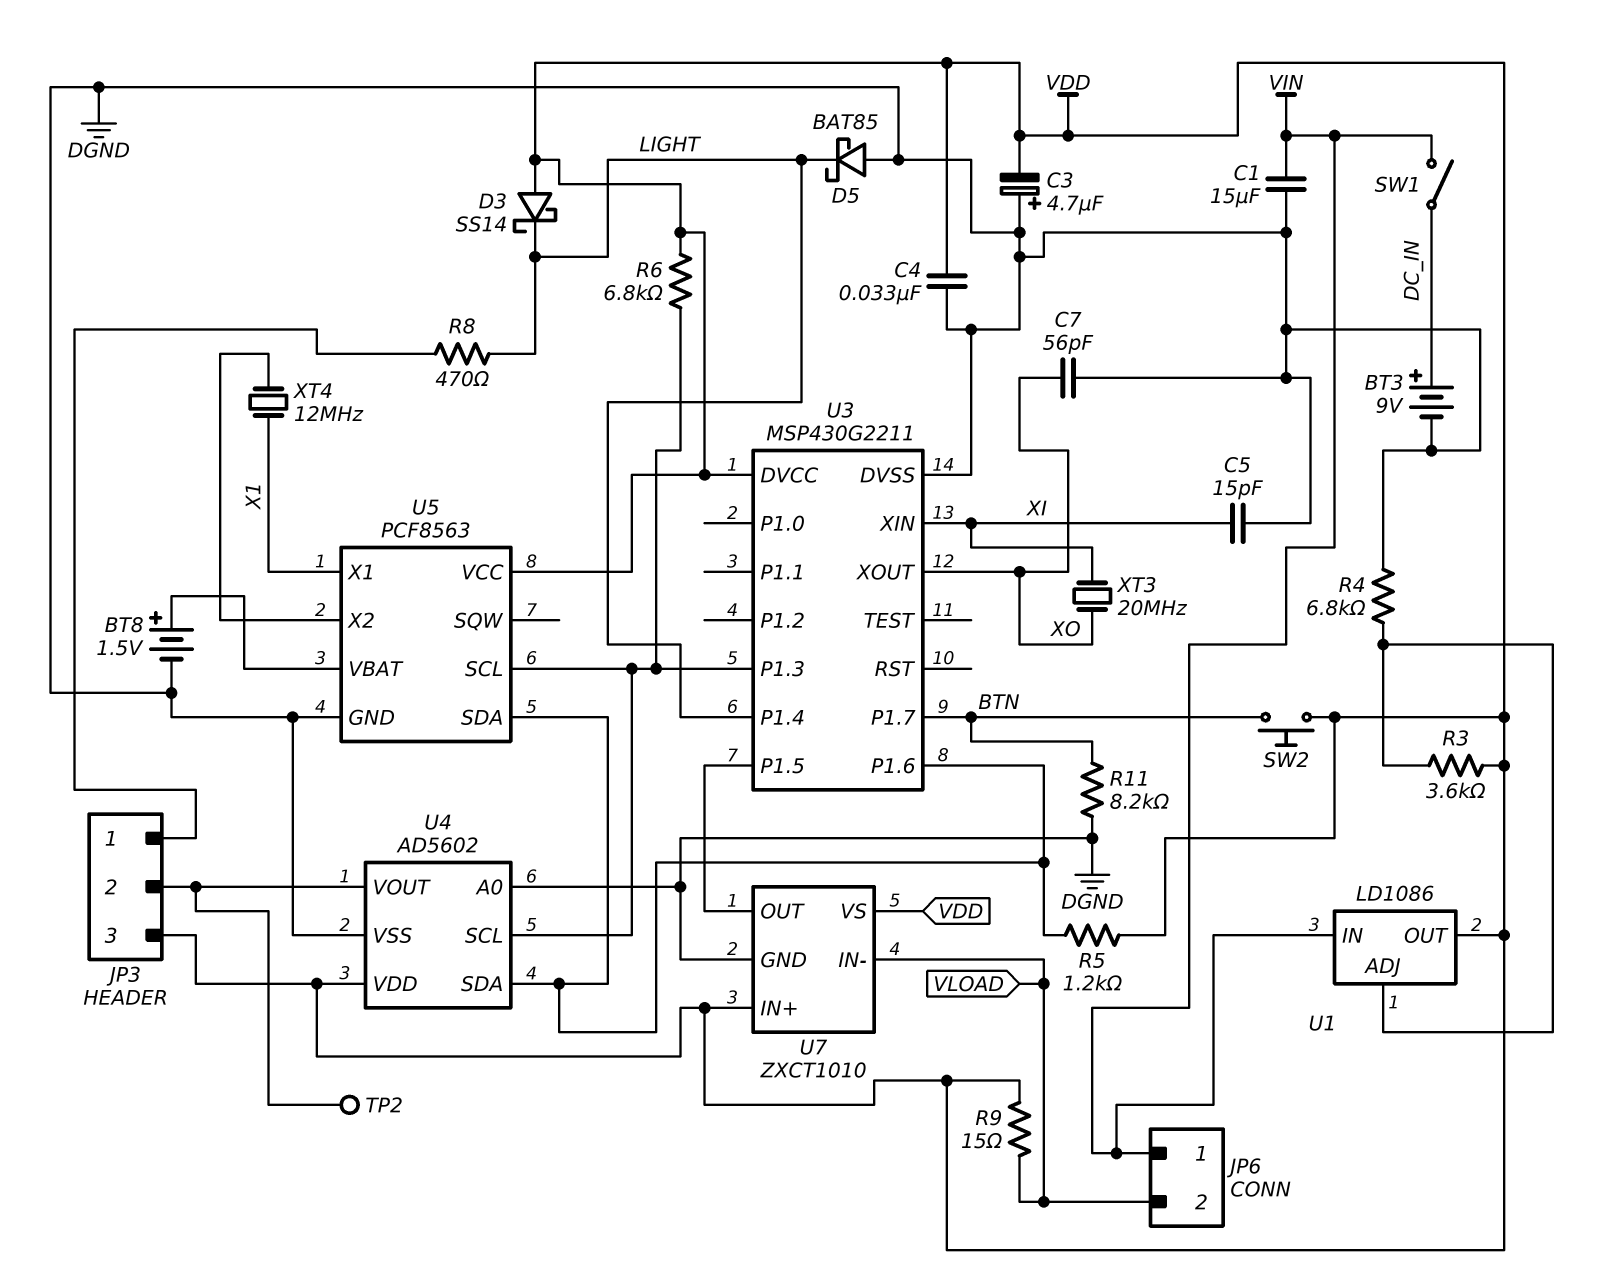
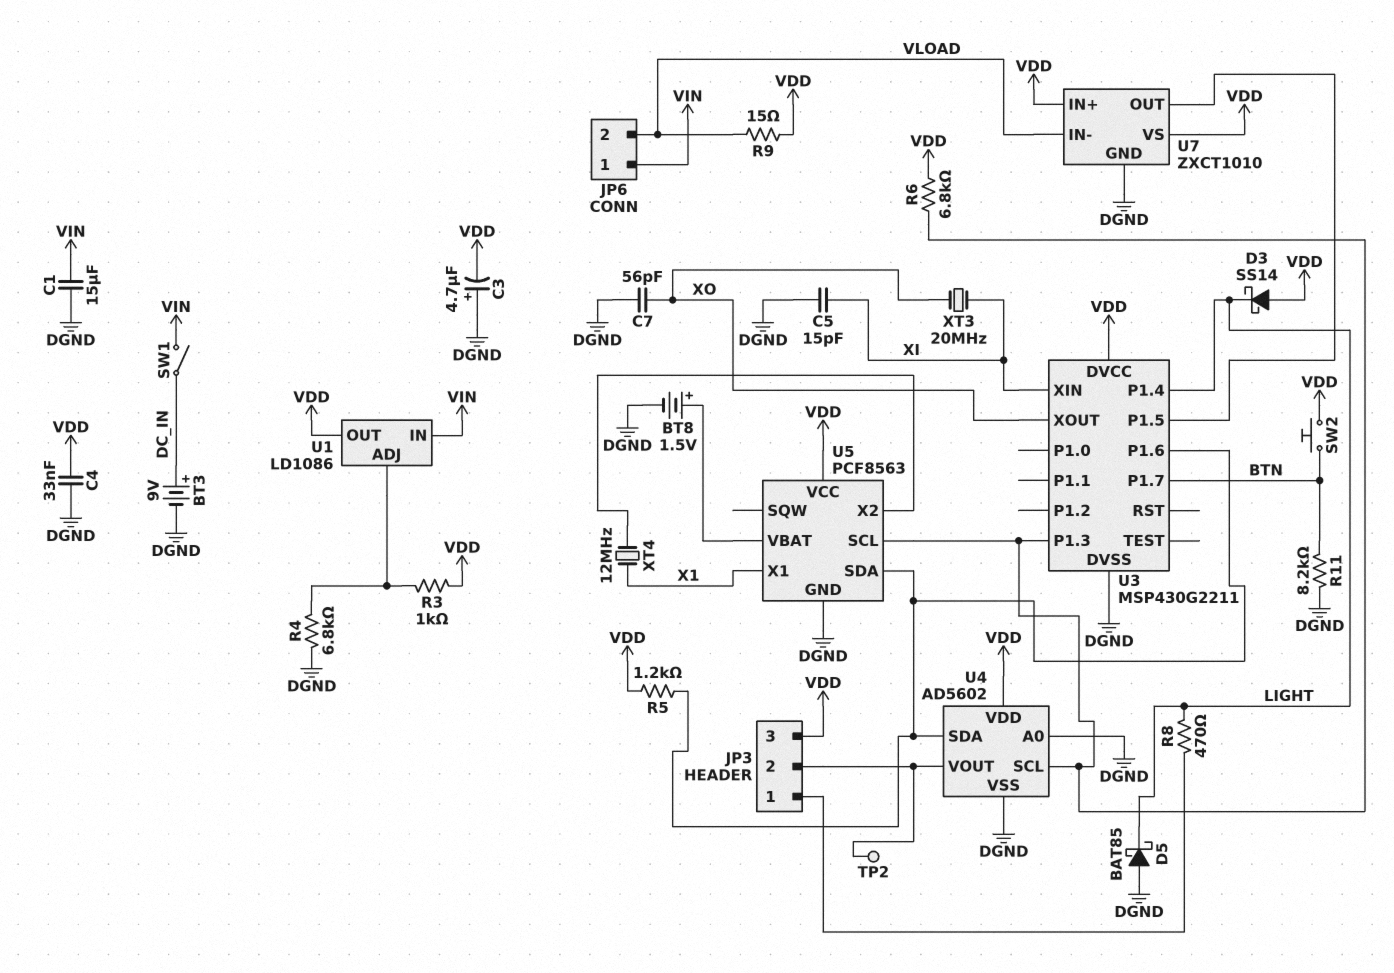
R3: 3.6k (U1/ADJ, VDD) -> 1k (U1/ADJ, VDD)

